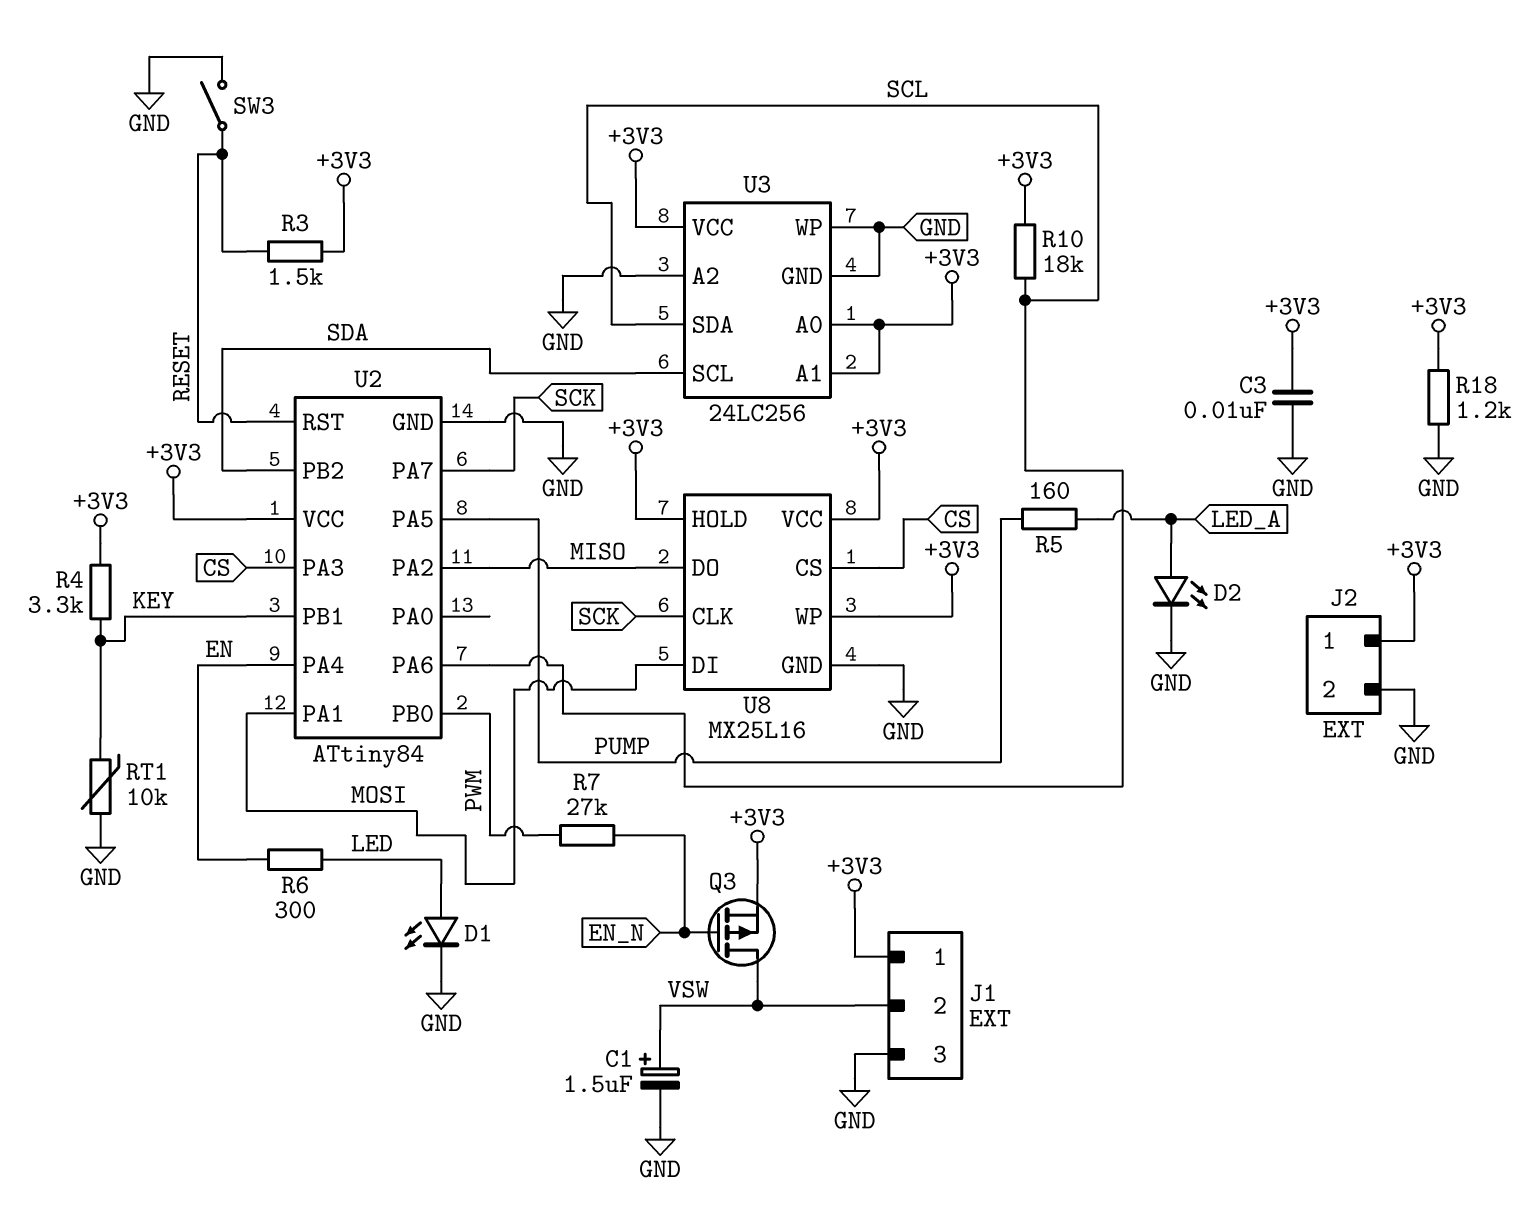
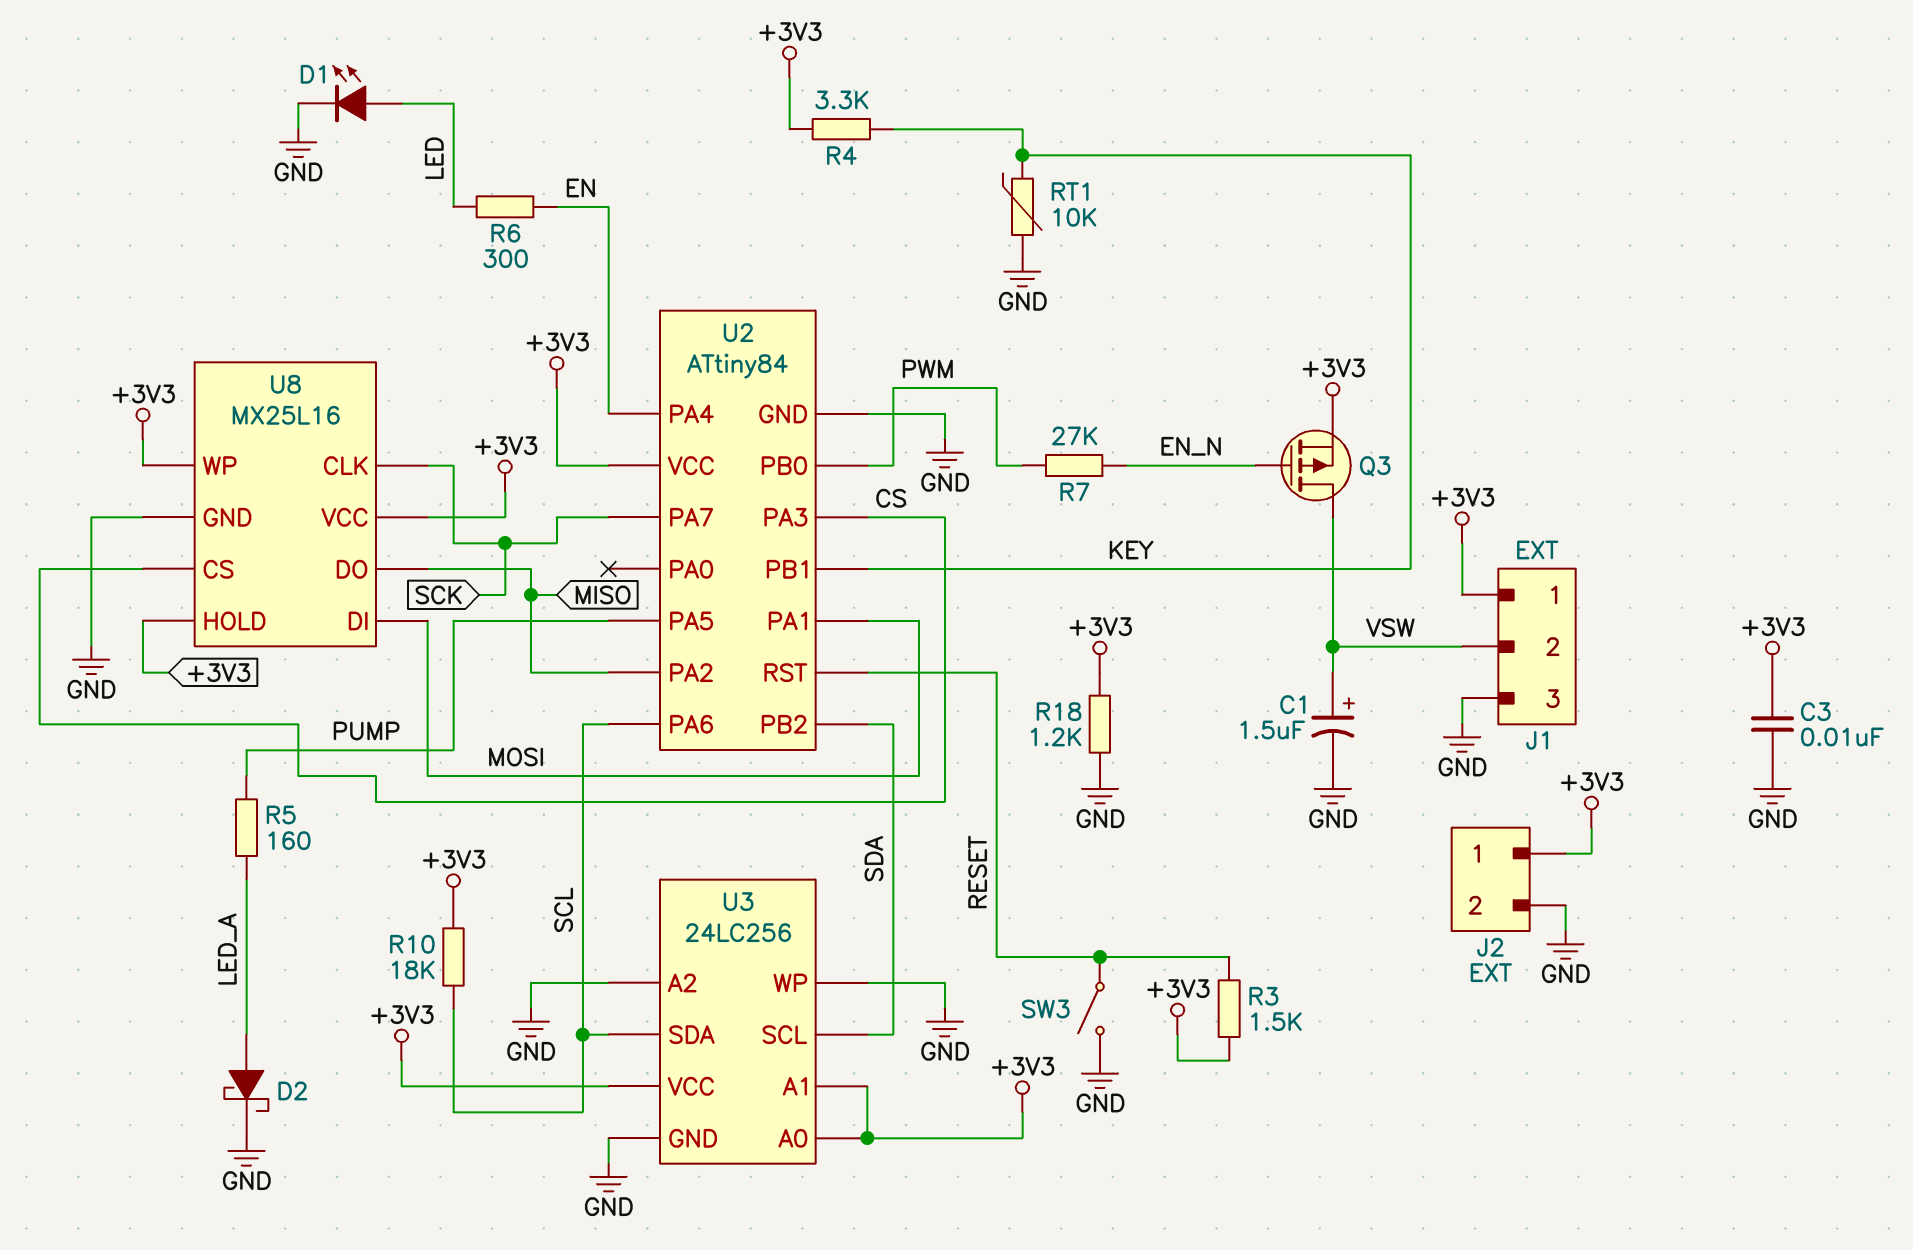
D2: LED (A LED_A, K GND) -> schottky (A LED_A, K GND)

